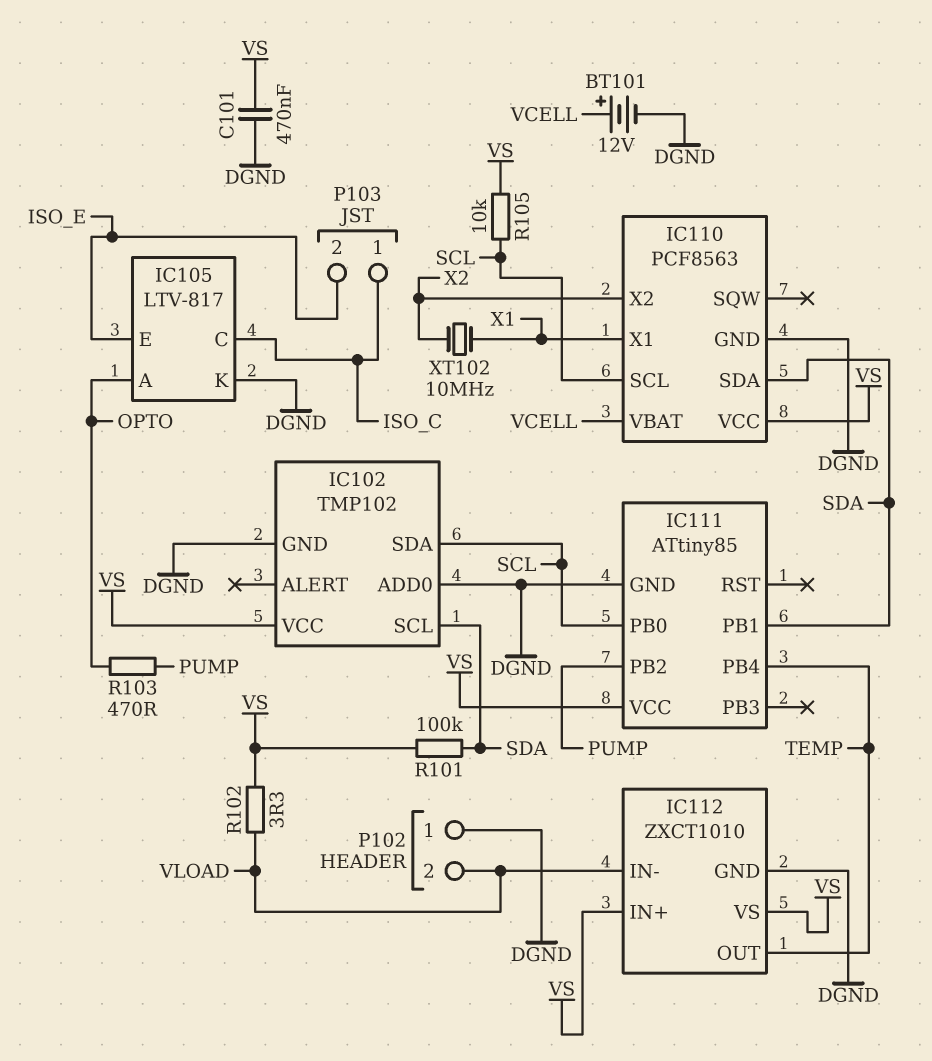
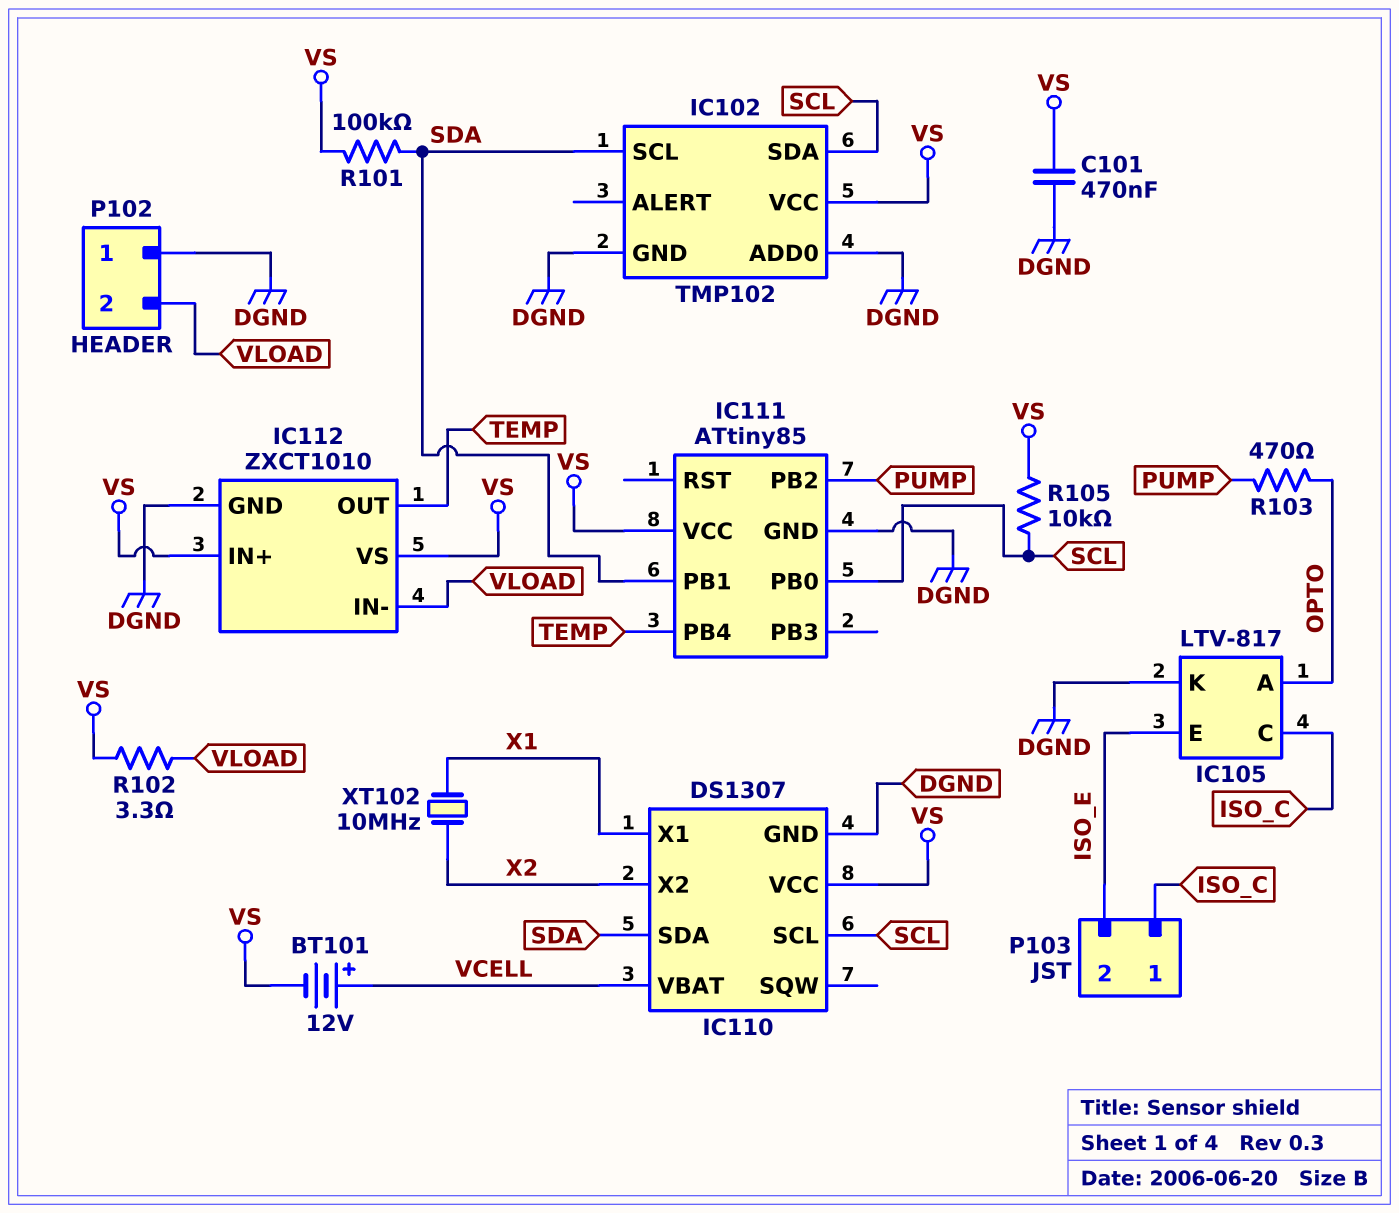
BT101: 12V (plus VCELL, minus DGND) -> 12V (plus VCELL, minus VS)
IC110: PCF8563 -> DS1307

